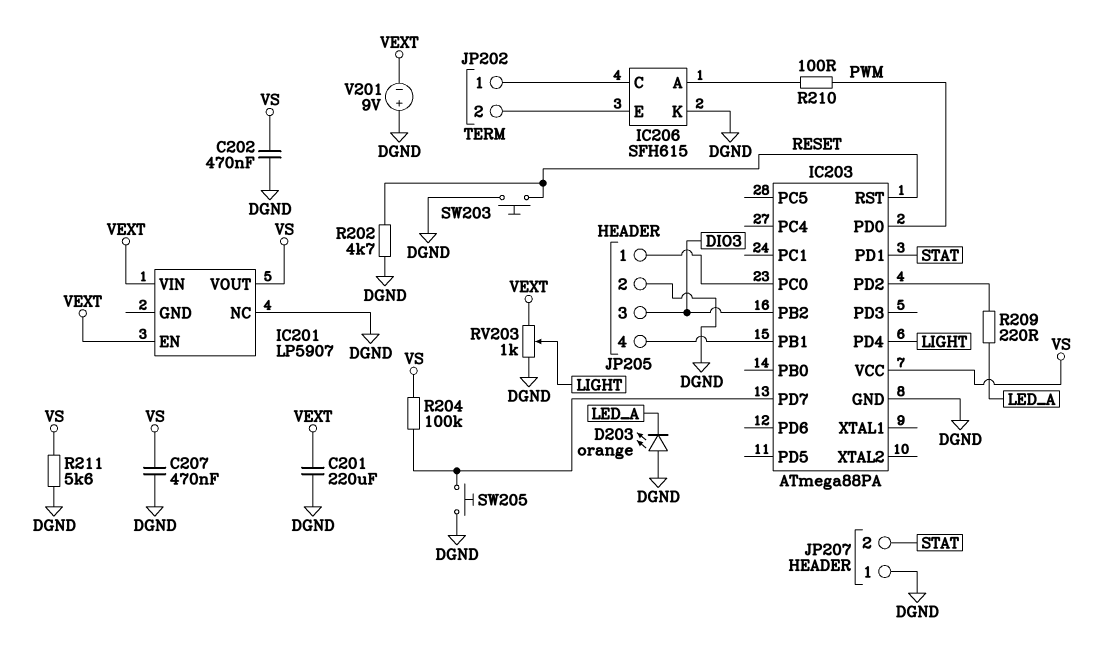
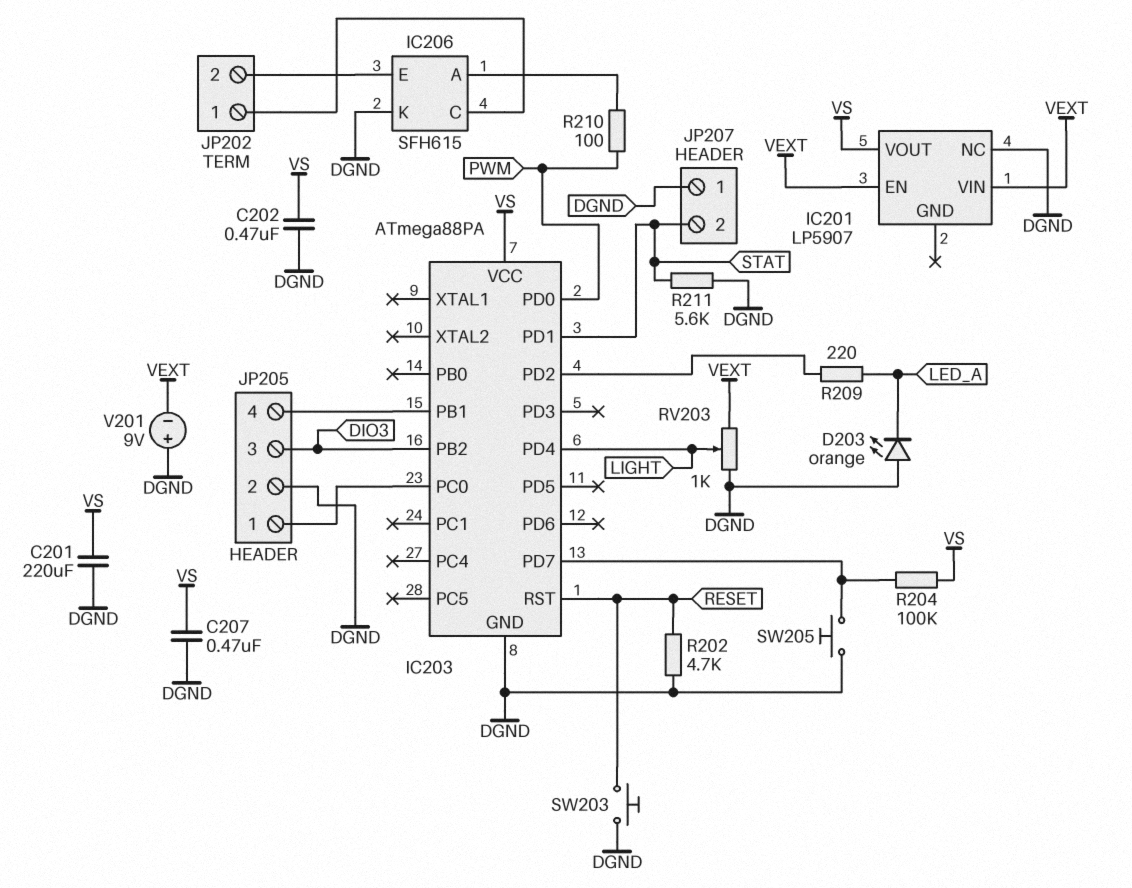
C201: 220uF (DGND, VEXT) -> 220uF (DGND, VS)
R211: 5.6k (DGND, VS) -> 5.6k (DGND, STAT)

